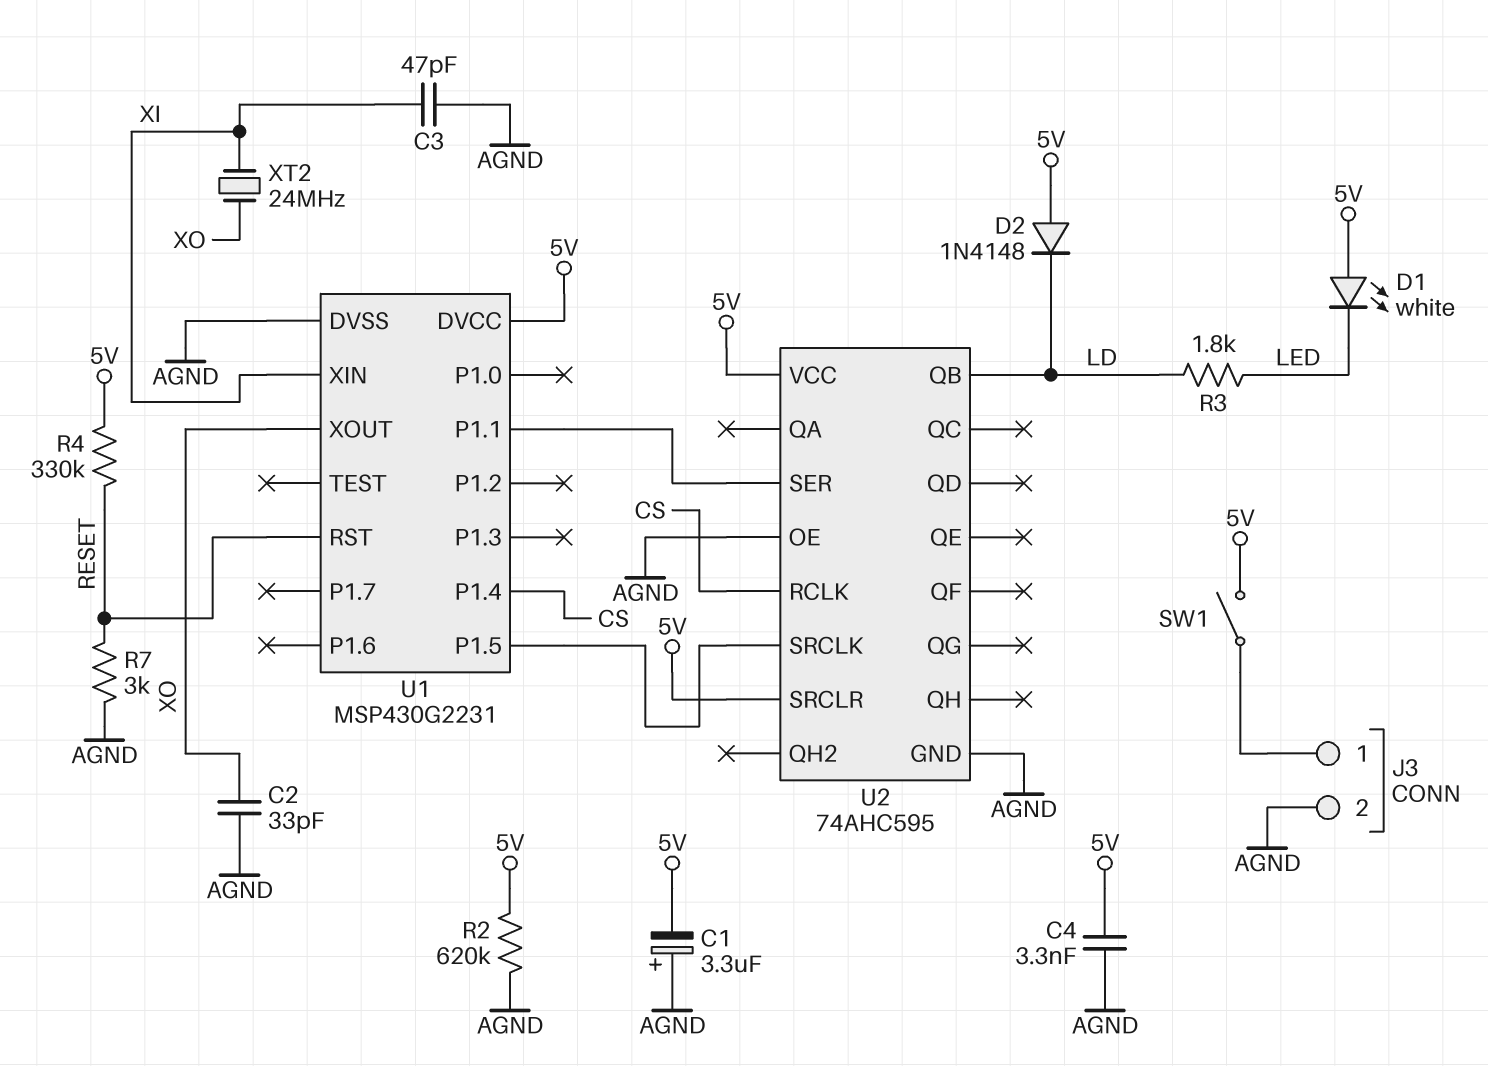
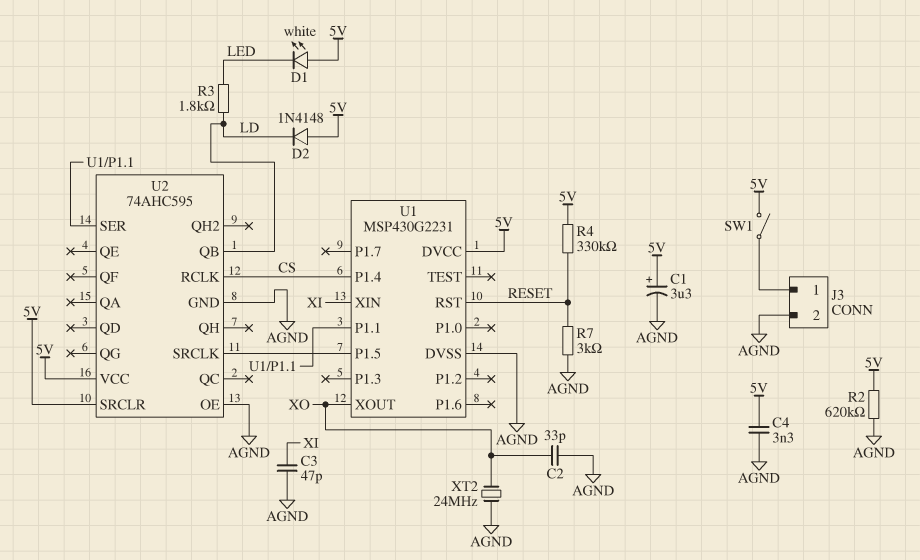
C1: 3.3uF (plus AGND, minus 5V) -> 3.3uF (plus 5V, minus AGND)
XT2: 24MHz (XI, XO) -> 24MHz (AGND, XO)

